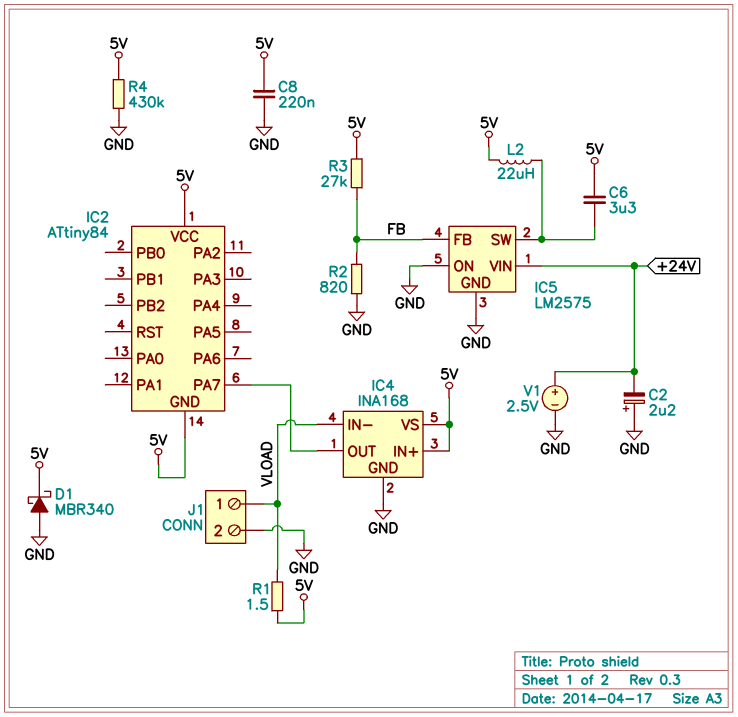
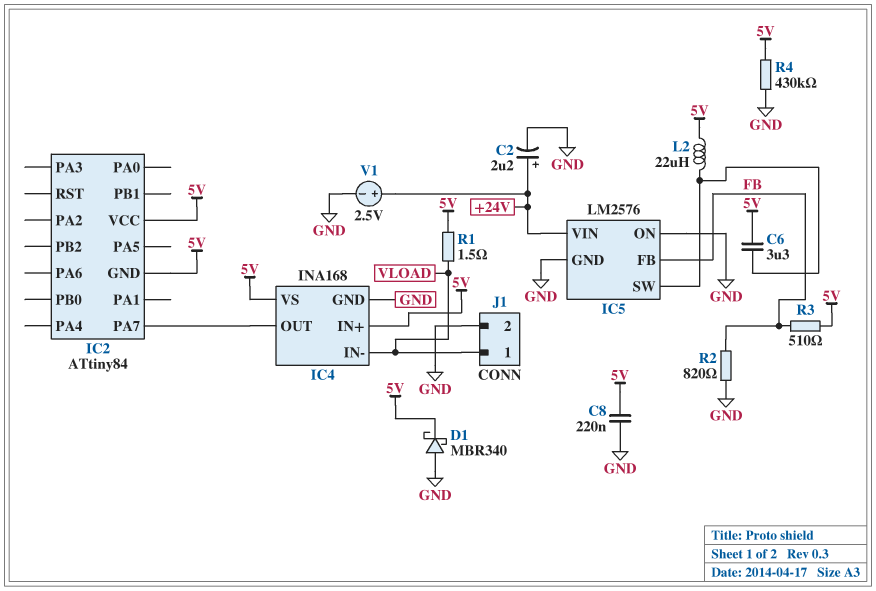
C2: 2.2uF (plus GND, minus +24V) -> 2.2uF (plus +24V, minus GND)
IC5: LM2575 -> LM2576
R3: 27k (5V, FB) -> 510 (5V, FB)

